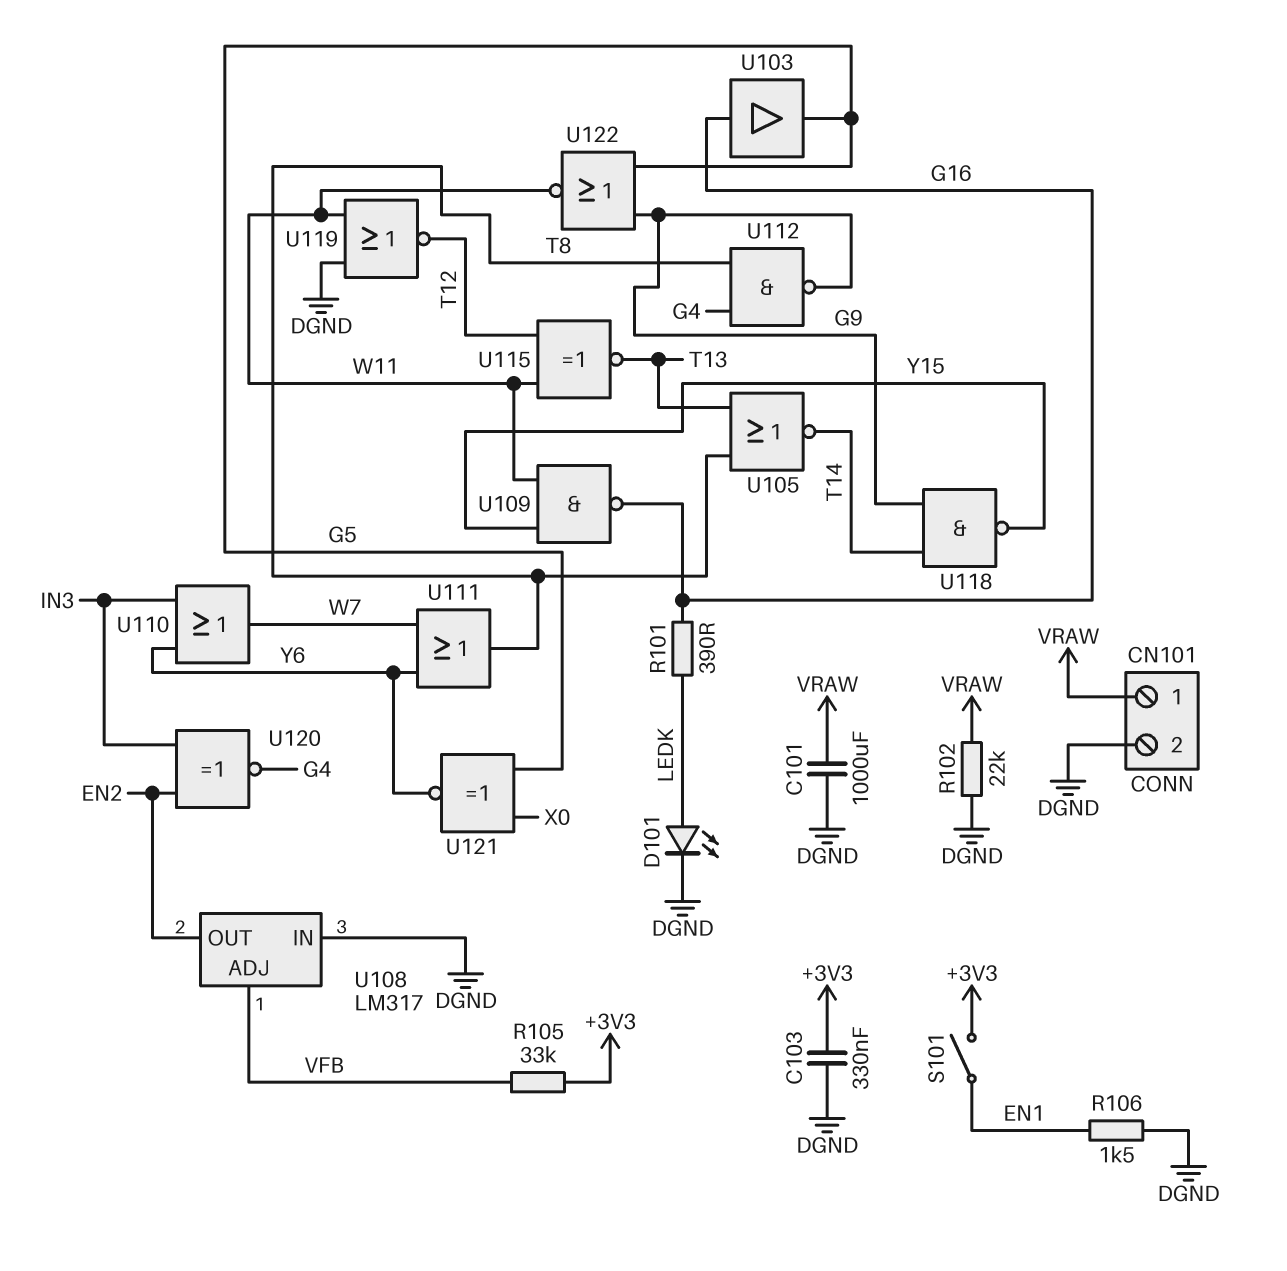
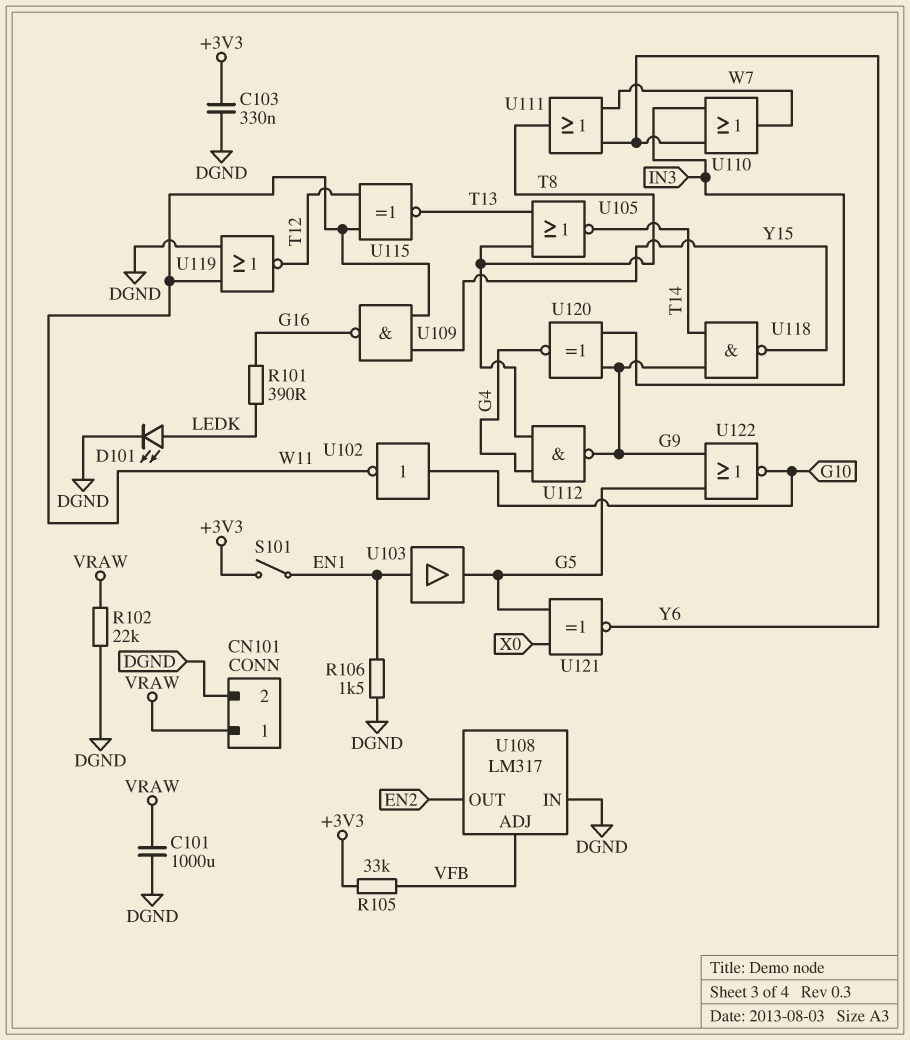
U102: none -> NOT (in G10, out W11)
U103: buffer (in G16, out G5) -> buffer (in EN1, out G5)
U120: XNOR (in EN2, in IN3, out G4) -> XNOR (in G9, in IN3, out G4)
U122: NOR (in G5, in G9, out W11) -> NOR (in G5, in G9, out G10)

